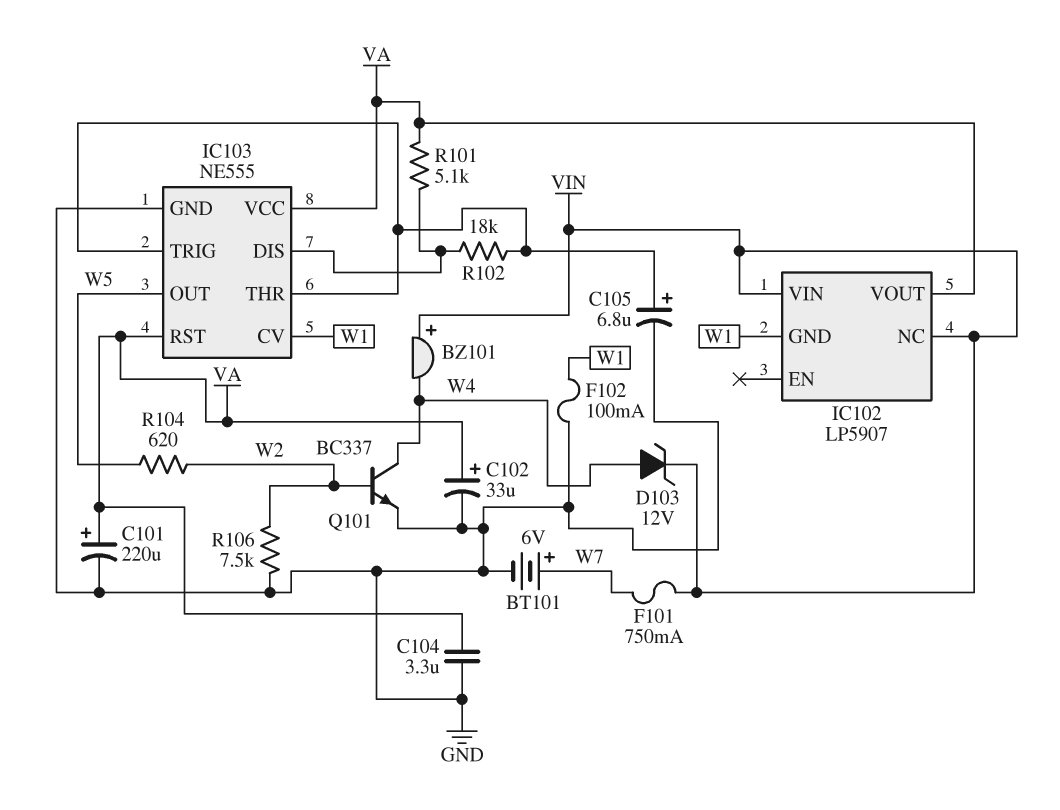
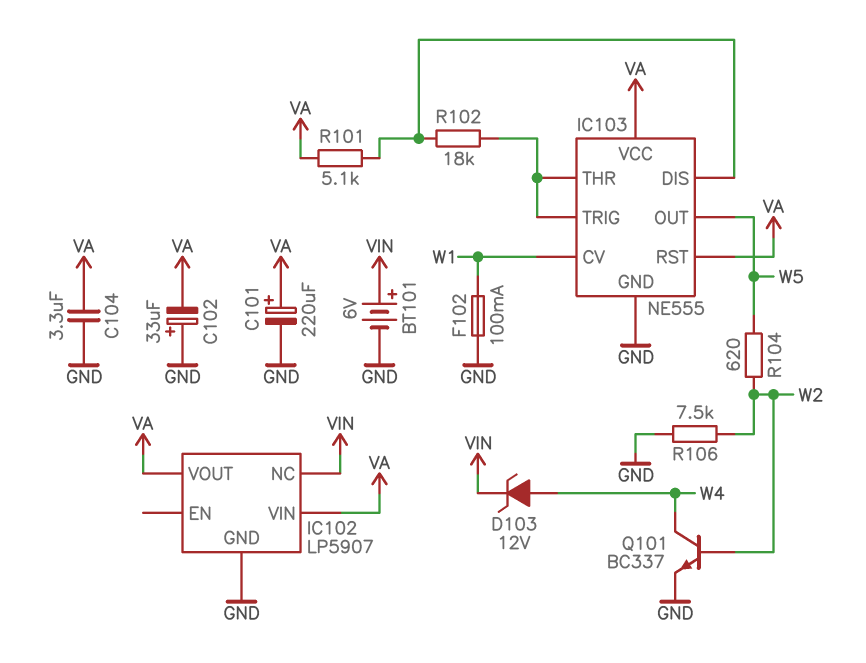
BT101: 6V (plus W7, minus GND) -> 6V (plus VIN, minus GND)
BZ101: buzzer (plus VIN, minus W4) -> none
C102: 33uF (plus VA, minus GND) -> 33uF (plus GND, minus VA)
C105: 6.8uF (plus IC103/THR, minus GND) -> none
F101: 750mA (VIN, W7) -> none
IC102 pin GND: W1 -> GND
IC102 pin VIN: VIN -> VA

